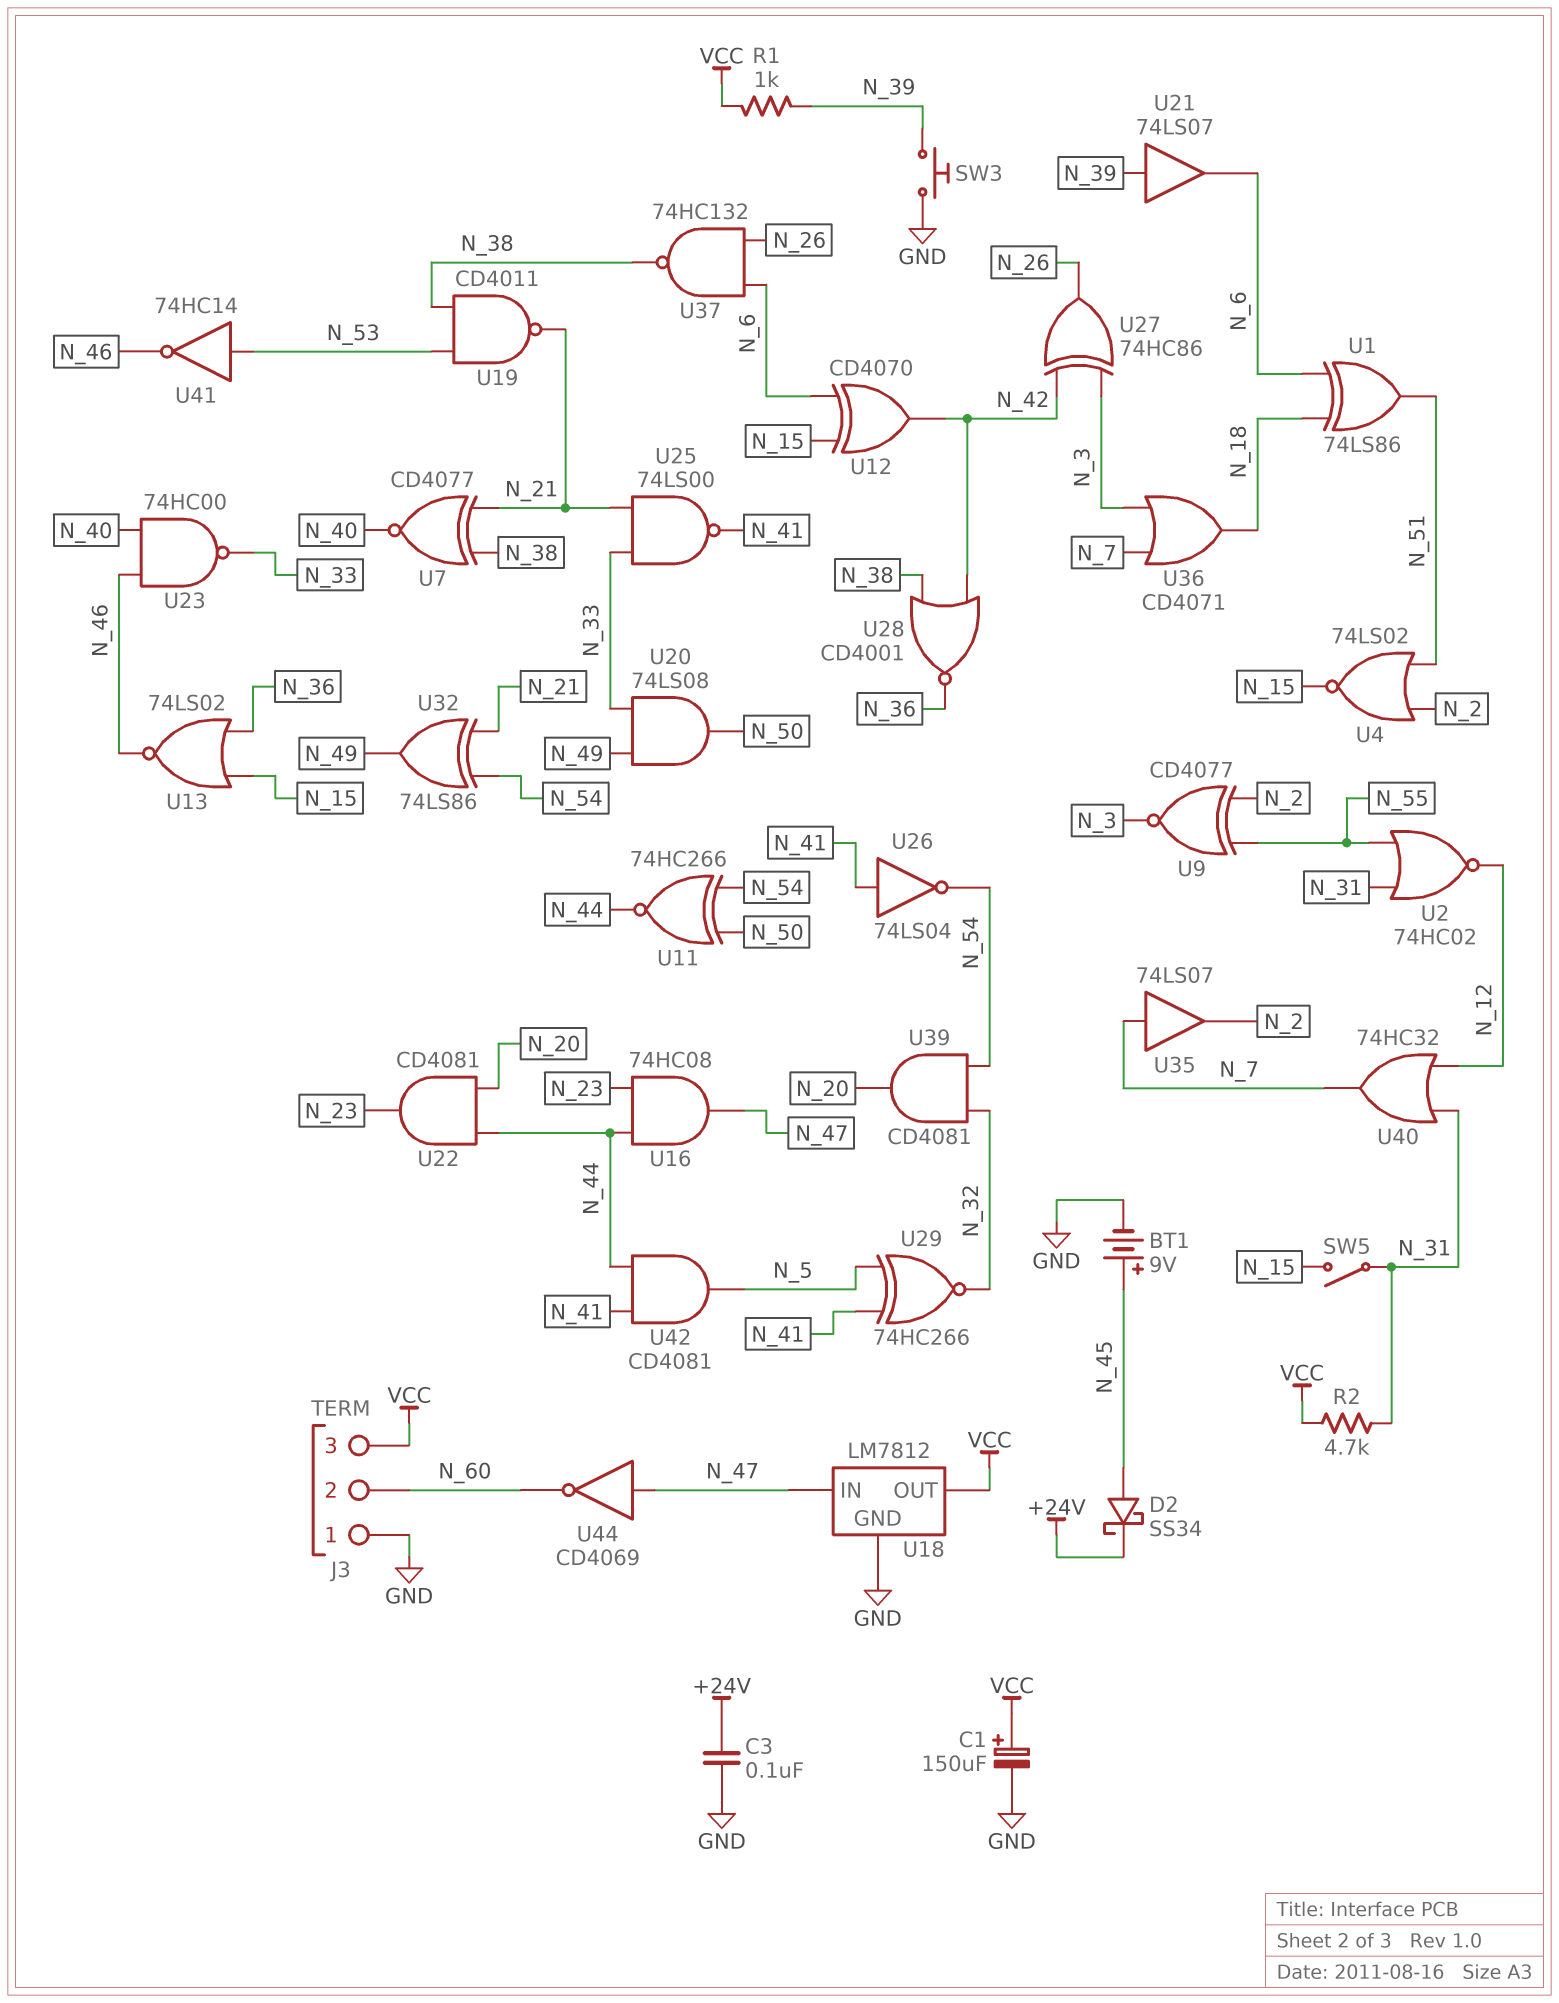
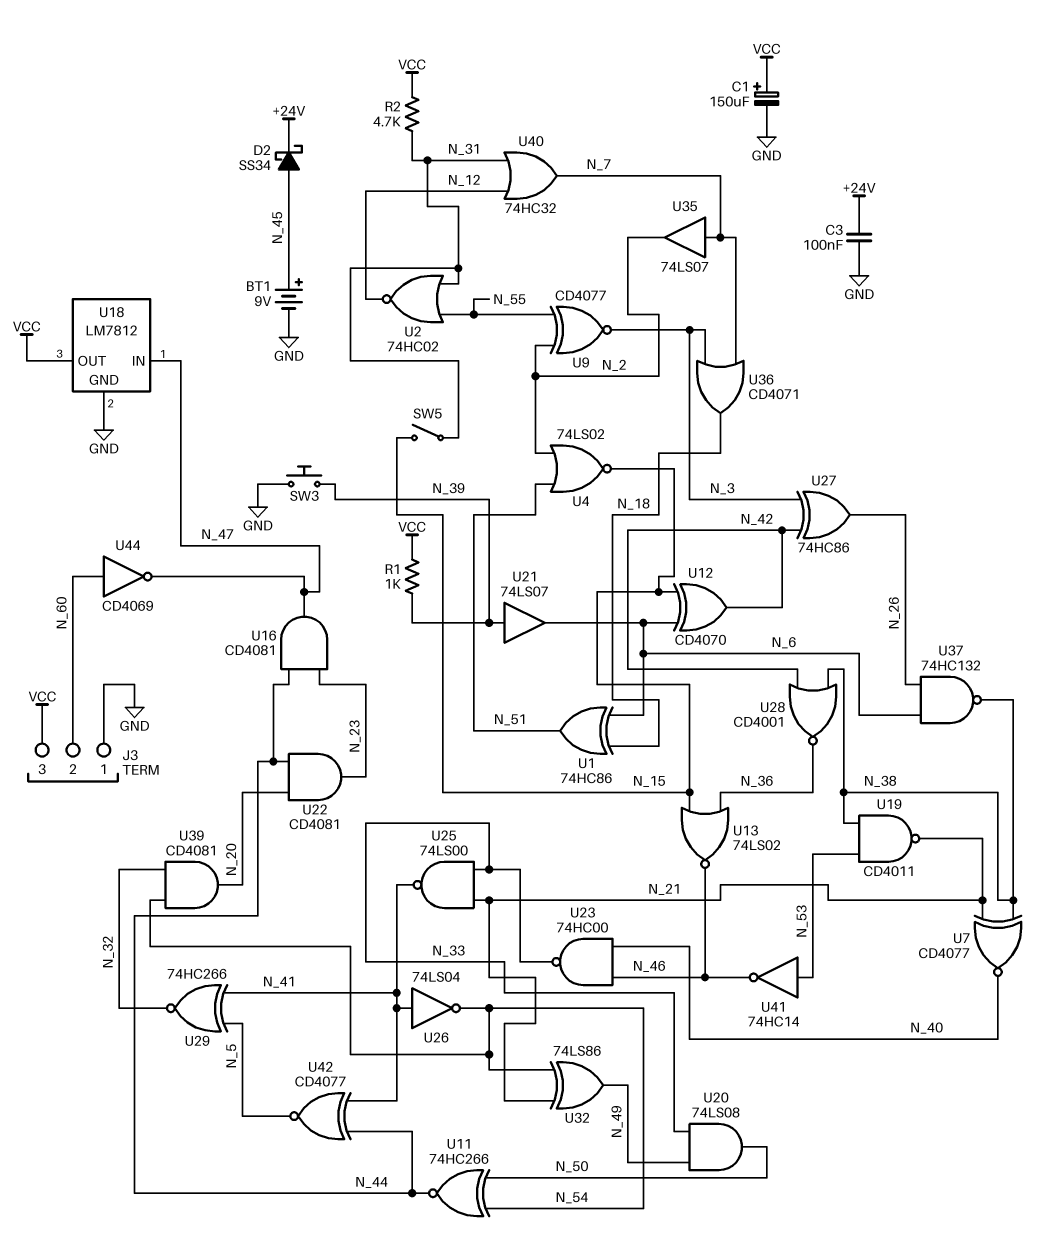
U1: XOR 74LS86 (in N_6, in N_18, out N_51) -> XOR 74HC86 (in N_6, in N_18, out N_51)
U16: AND 74HC08 (in N_23, in N_44, out N_47) -> AND CD4081 (in N_23, in N_44, out N_47)
U42: AND CD4081 (in N_41, in N_44, out N_5) -> XNOR CD4077 (in N_41, in N_44, out N_5)
U44: NOT CD4069 (in N_47, out N_60) -> NOT CD4069 (in N_60, out N_47)

